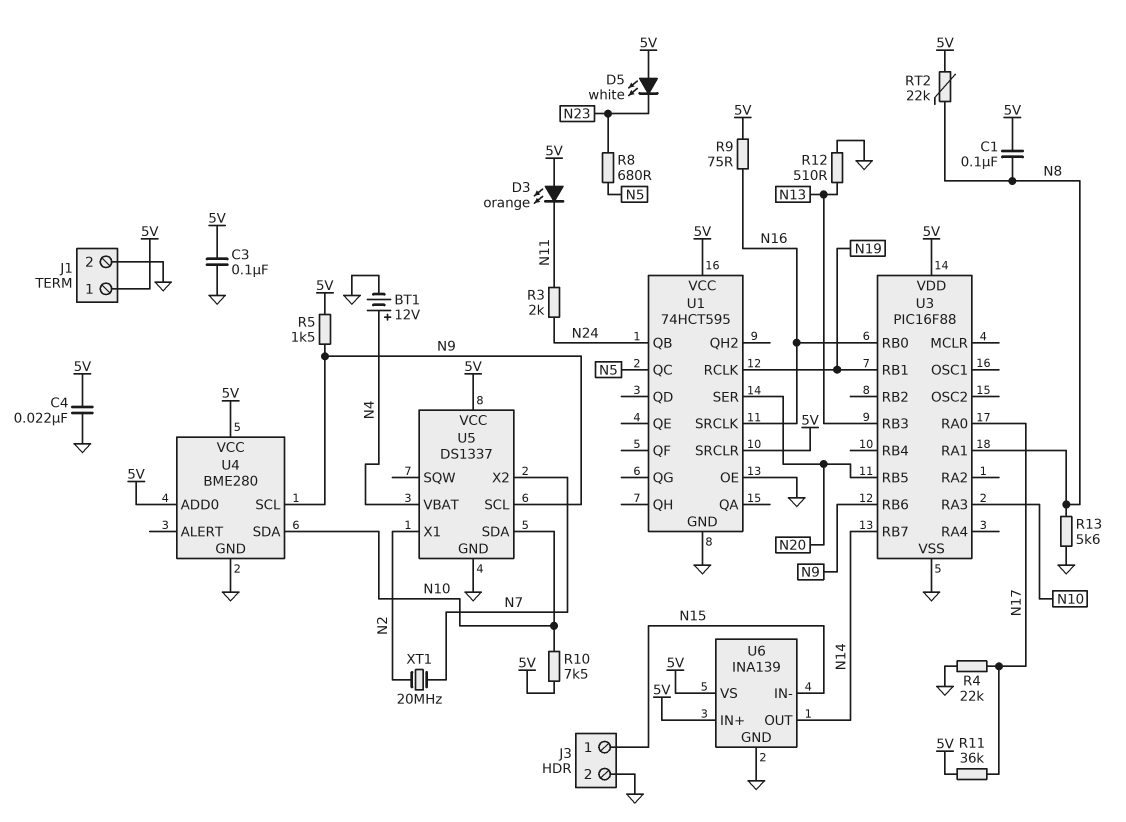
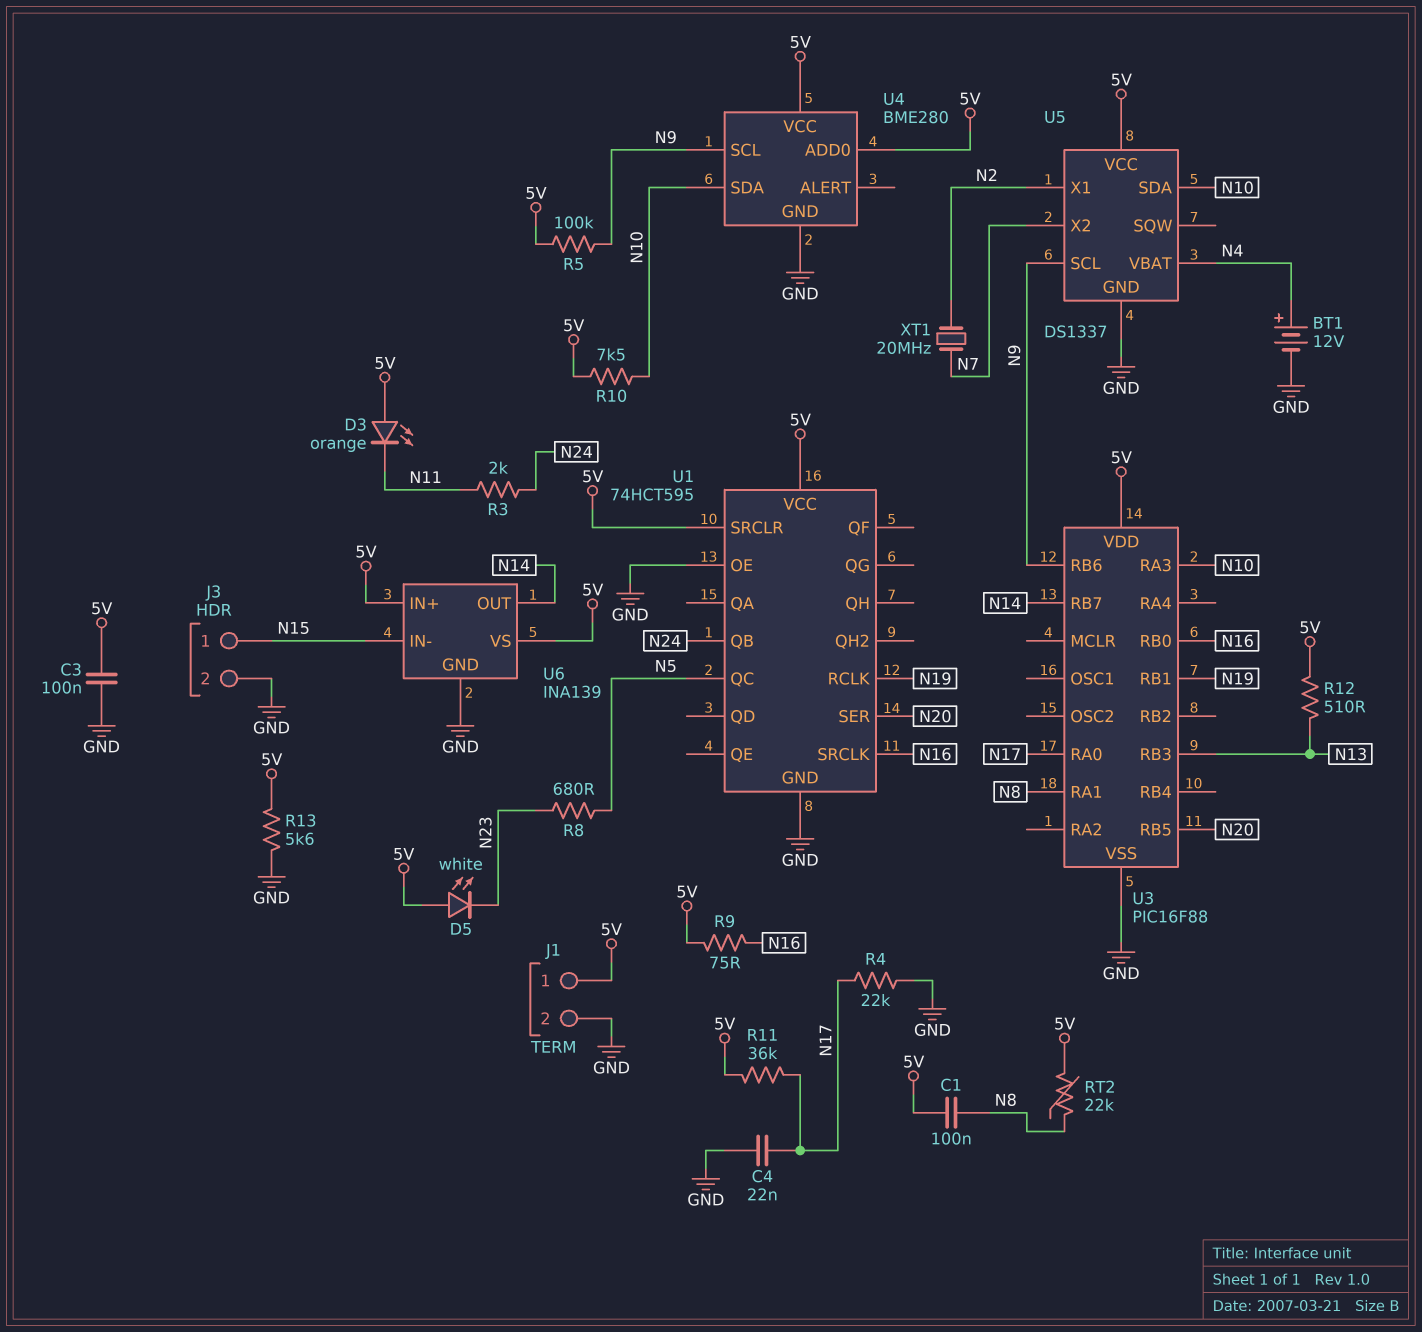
C4: 22nF (5V, GND) -> 22nF (GND, N17)
R5: 1.5k (5V, N9) -> 100k (5V, N9)
R12: 510 (GND, N13) -> 510 (5V, N13)
R13: 5.6k (GND, N8) -> 5.6k (5V, GND)

